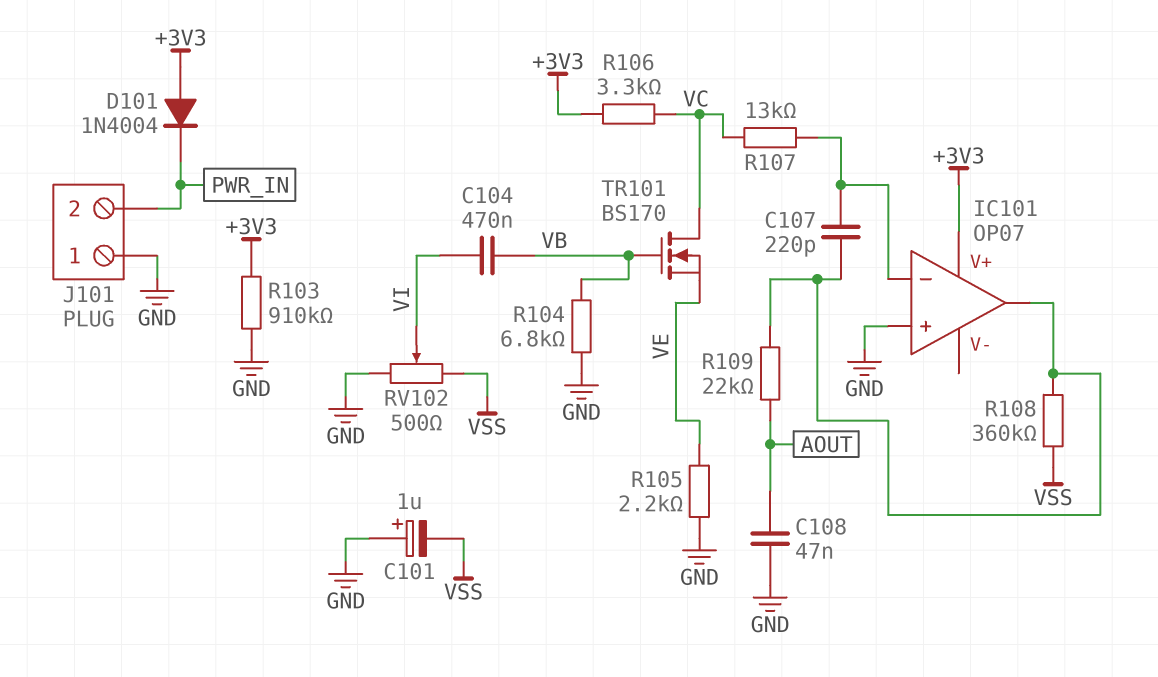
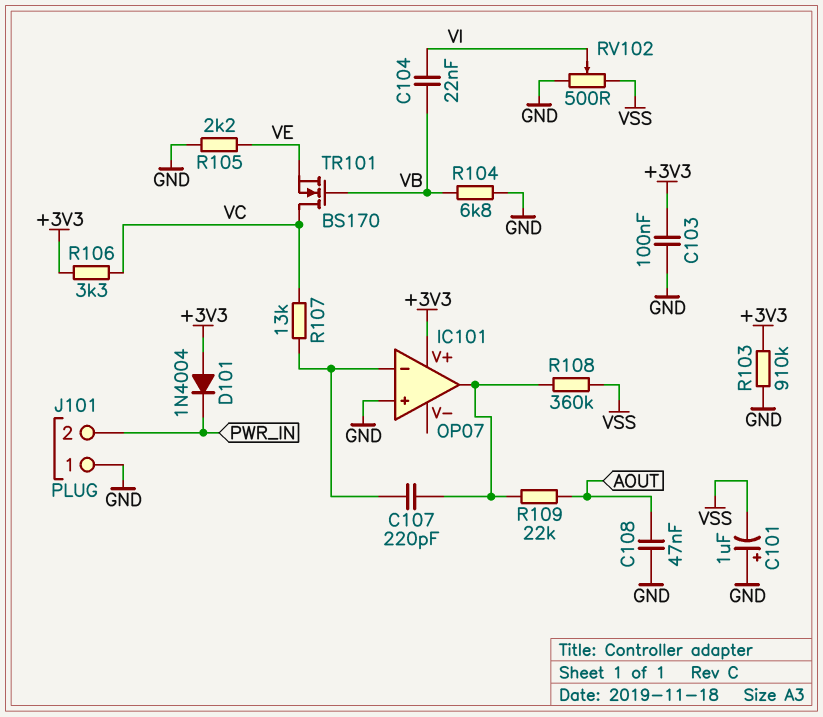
C103: none -> 100nF (+3V3, GND)
C104: 470nF (VB, VI) -> 22nF (VB, VI)

